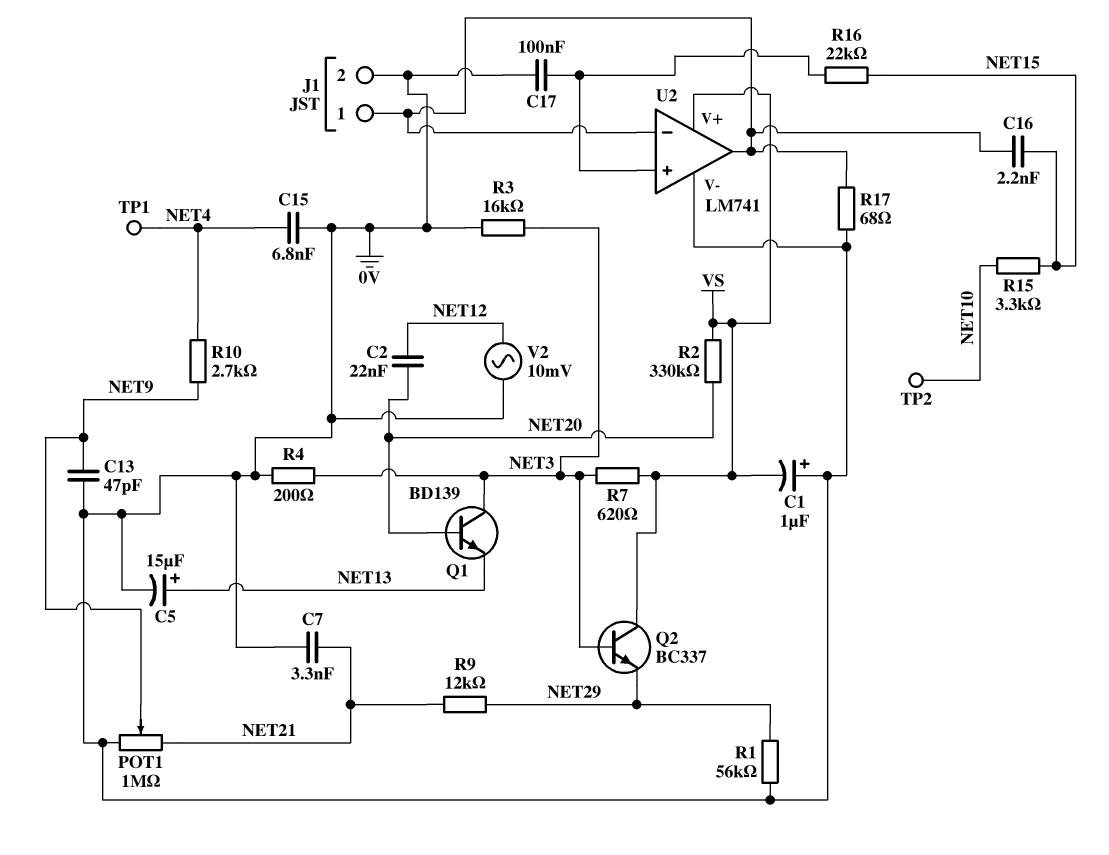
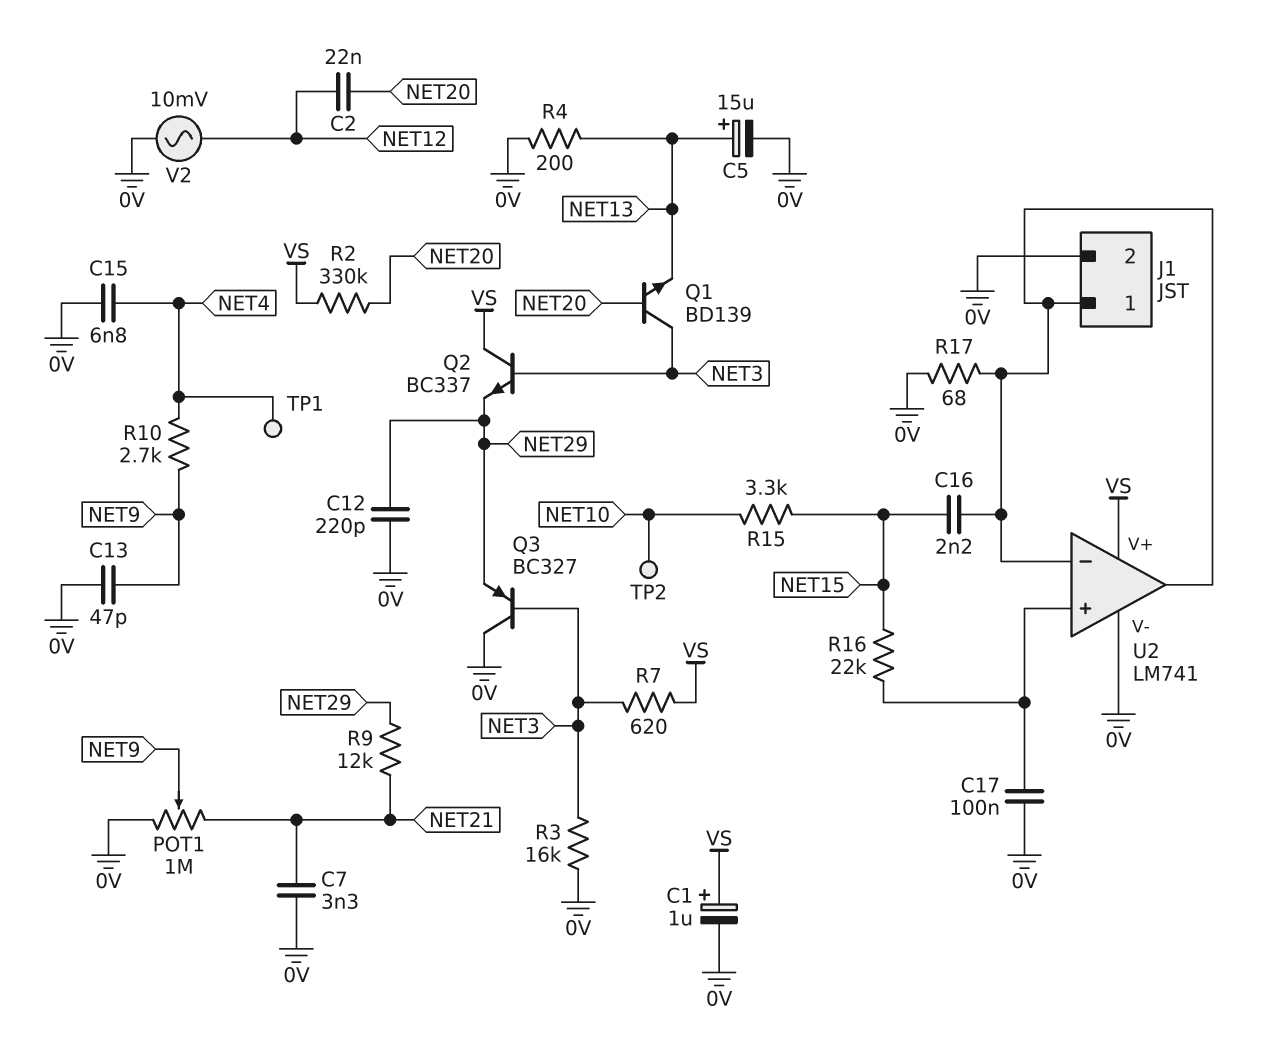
C1: 1uF (plus 0V, minus VS) -> 1uF (plus VS, minus 0V)
C12: none -> 220pF (0V, NET29)
Q3: none -> PNP BC327 (B NET3, C 0V, E NET29)
R1: 56k (0V, NET29) -> none
R4: 200 (0V, NET3) -> 200 (0V, NET13)

